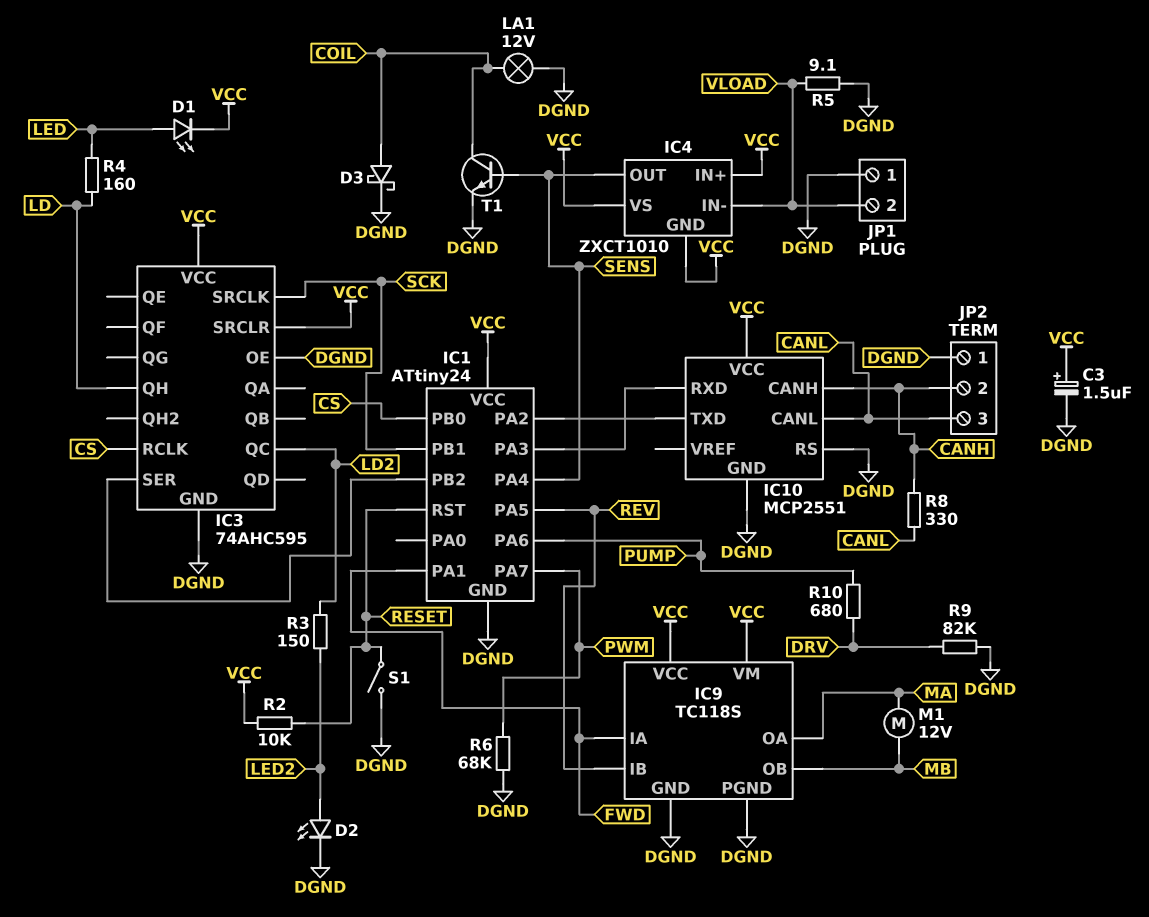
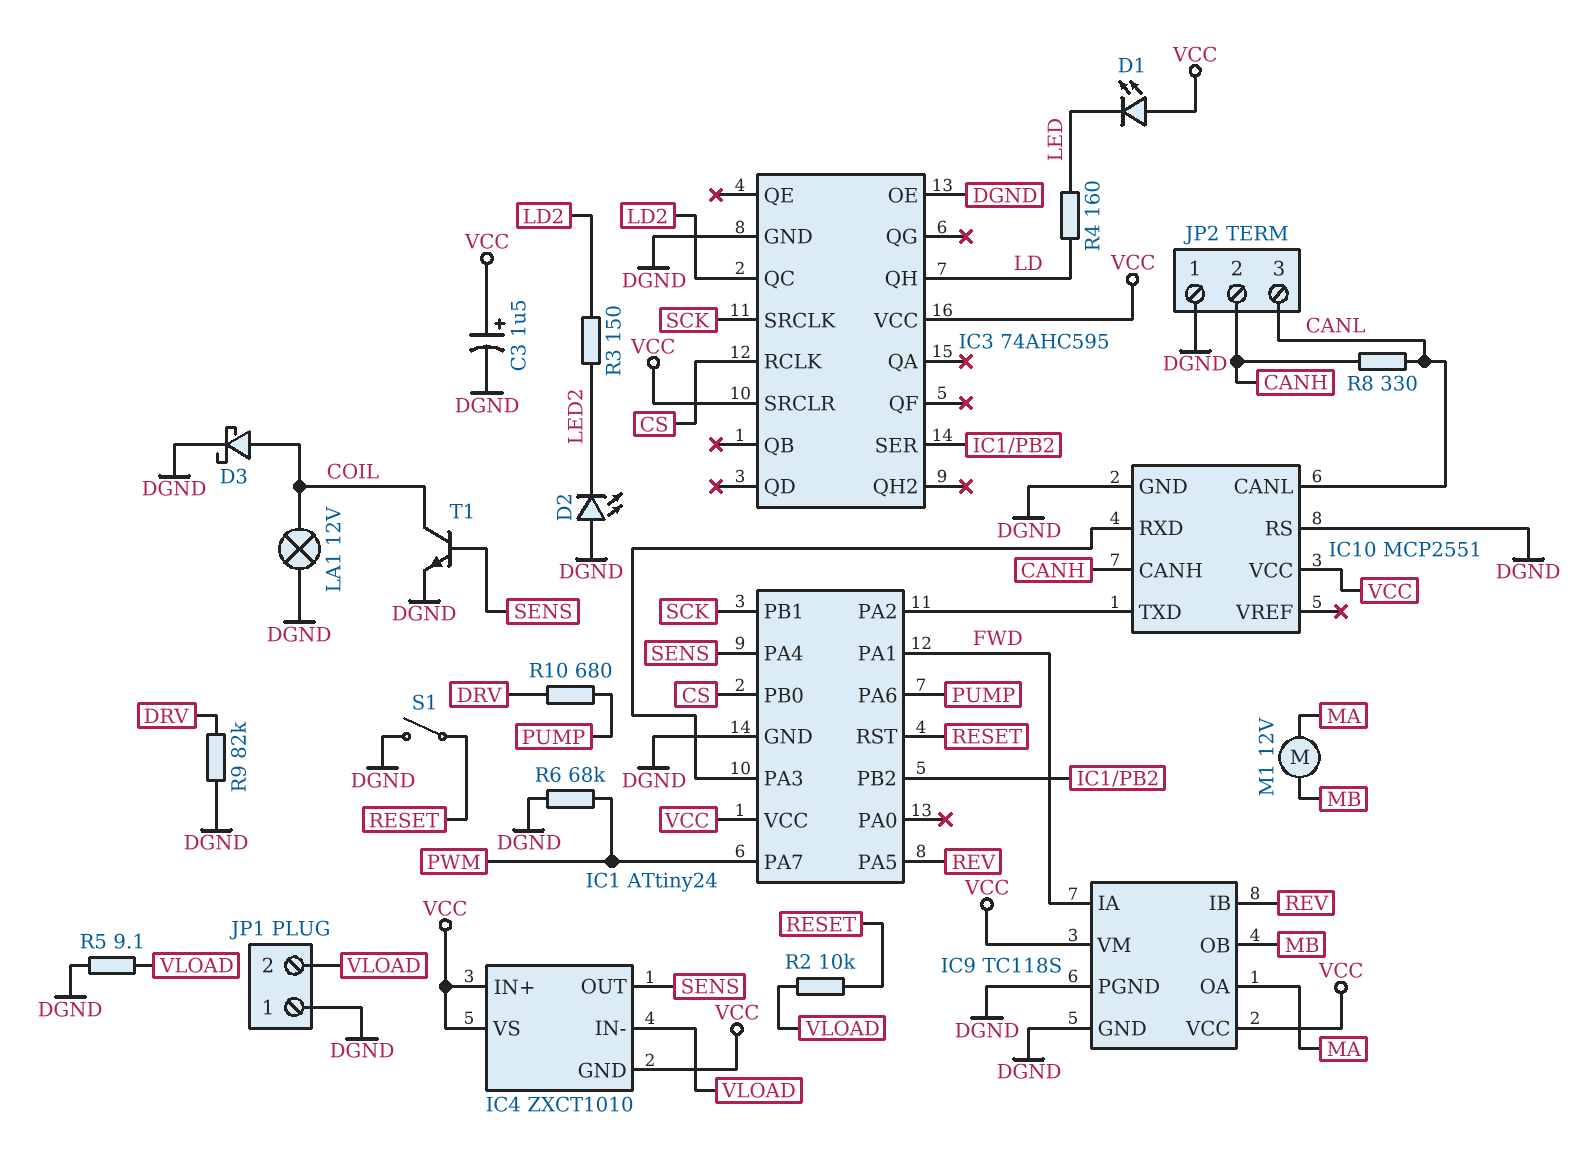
D1: LED (A LED, K VCC) -> LED (A VCC, K LED)
D2: LED (A LED2, K DGND) -> LED (A DGND, K LED2)
R2: 10k (RESET, VCC) -> 10k (RESET, VLOAD)

